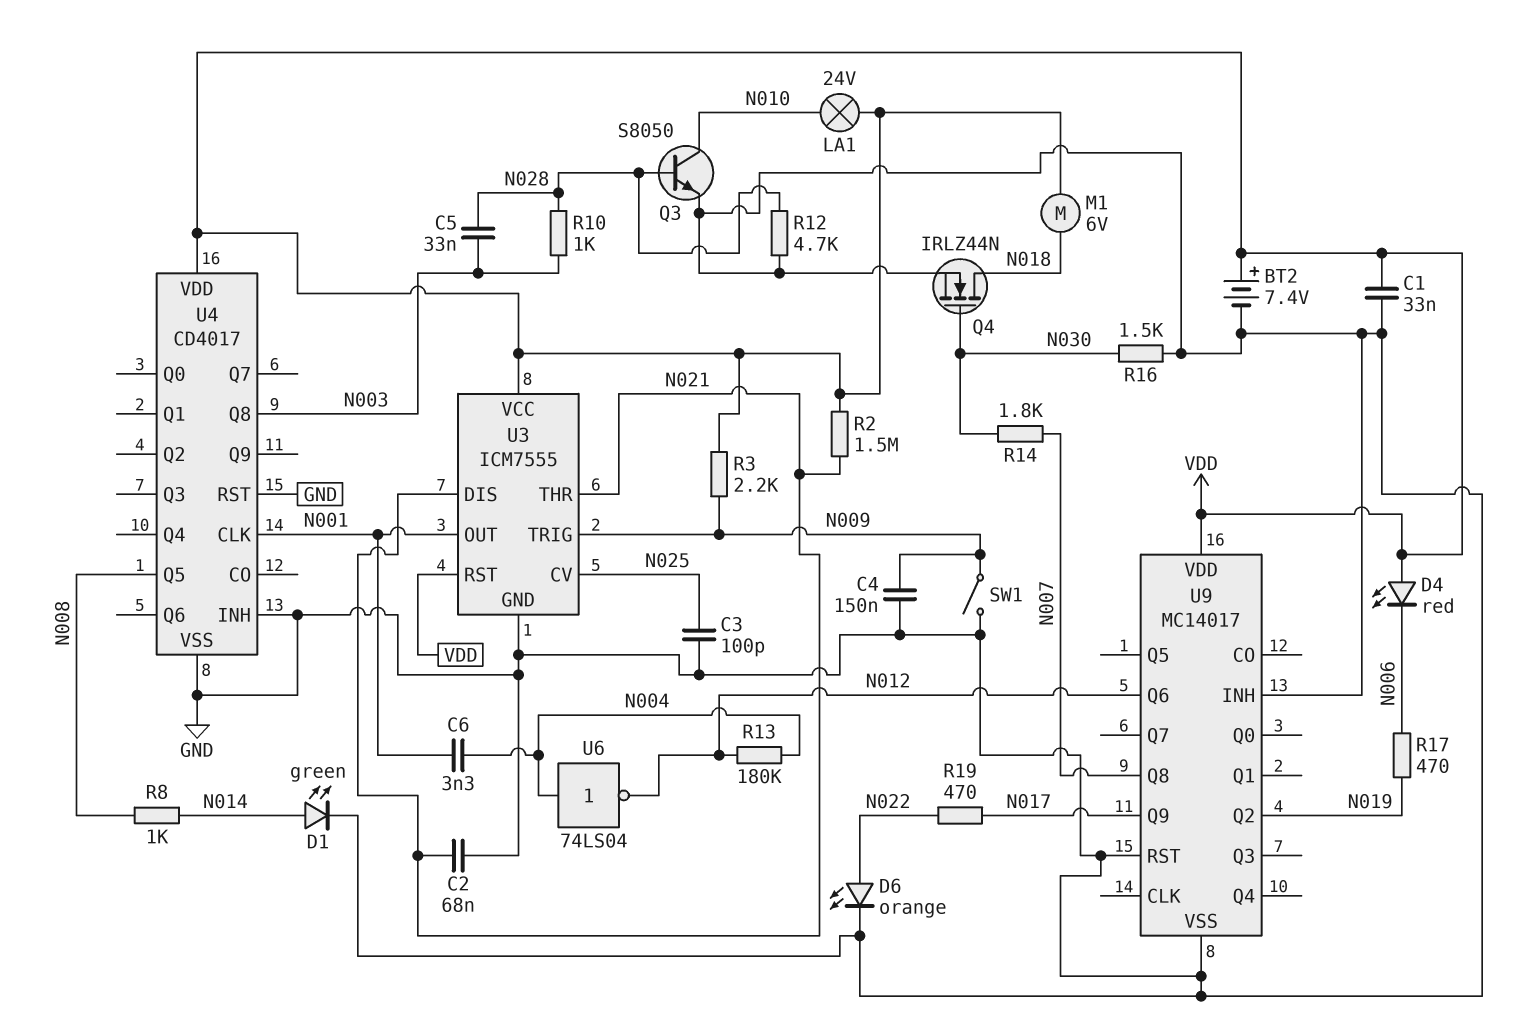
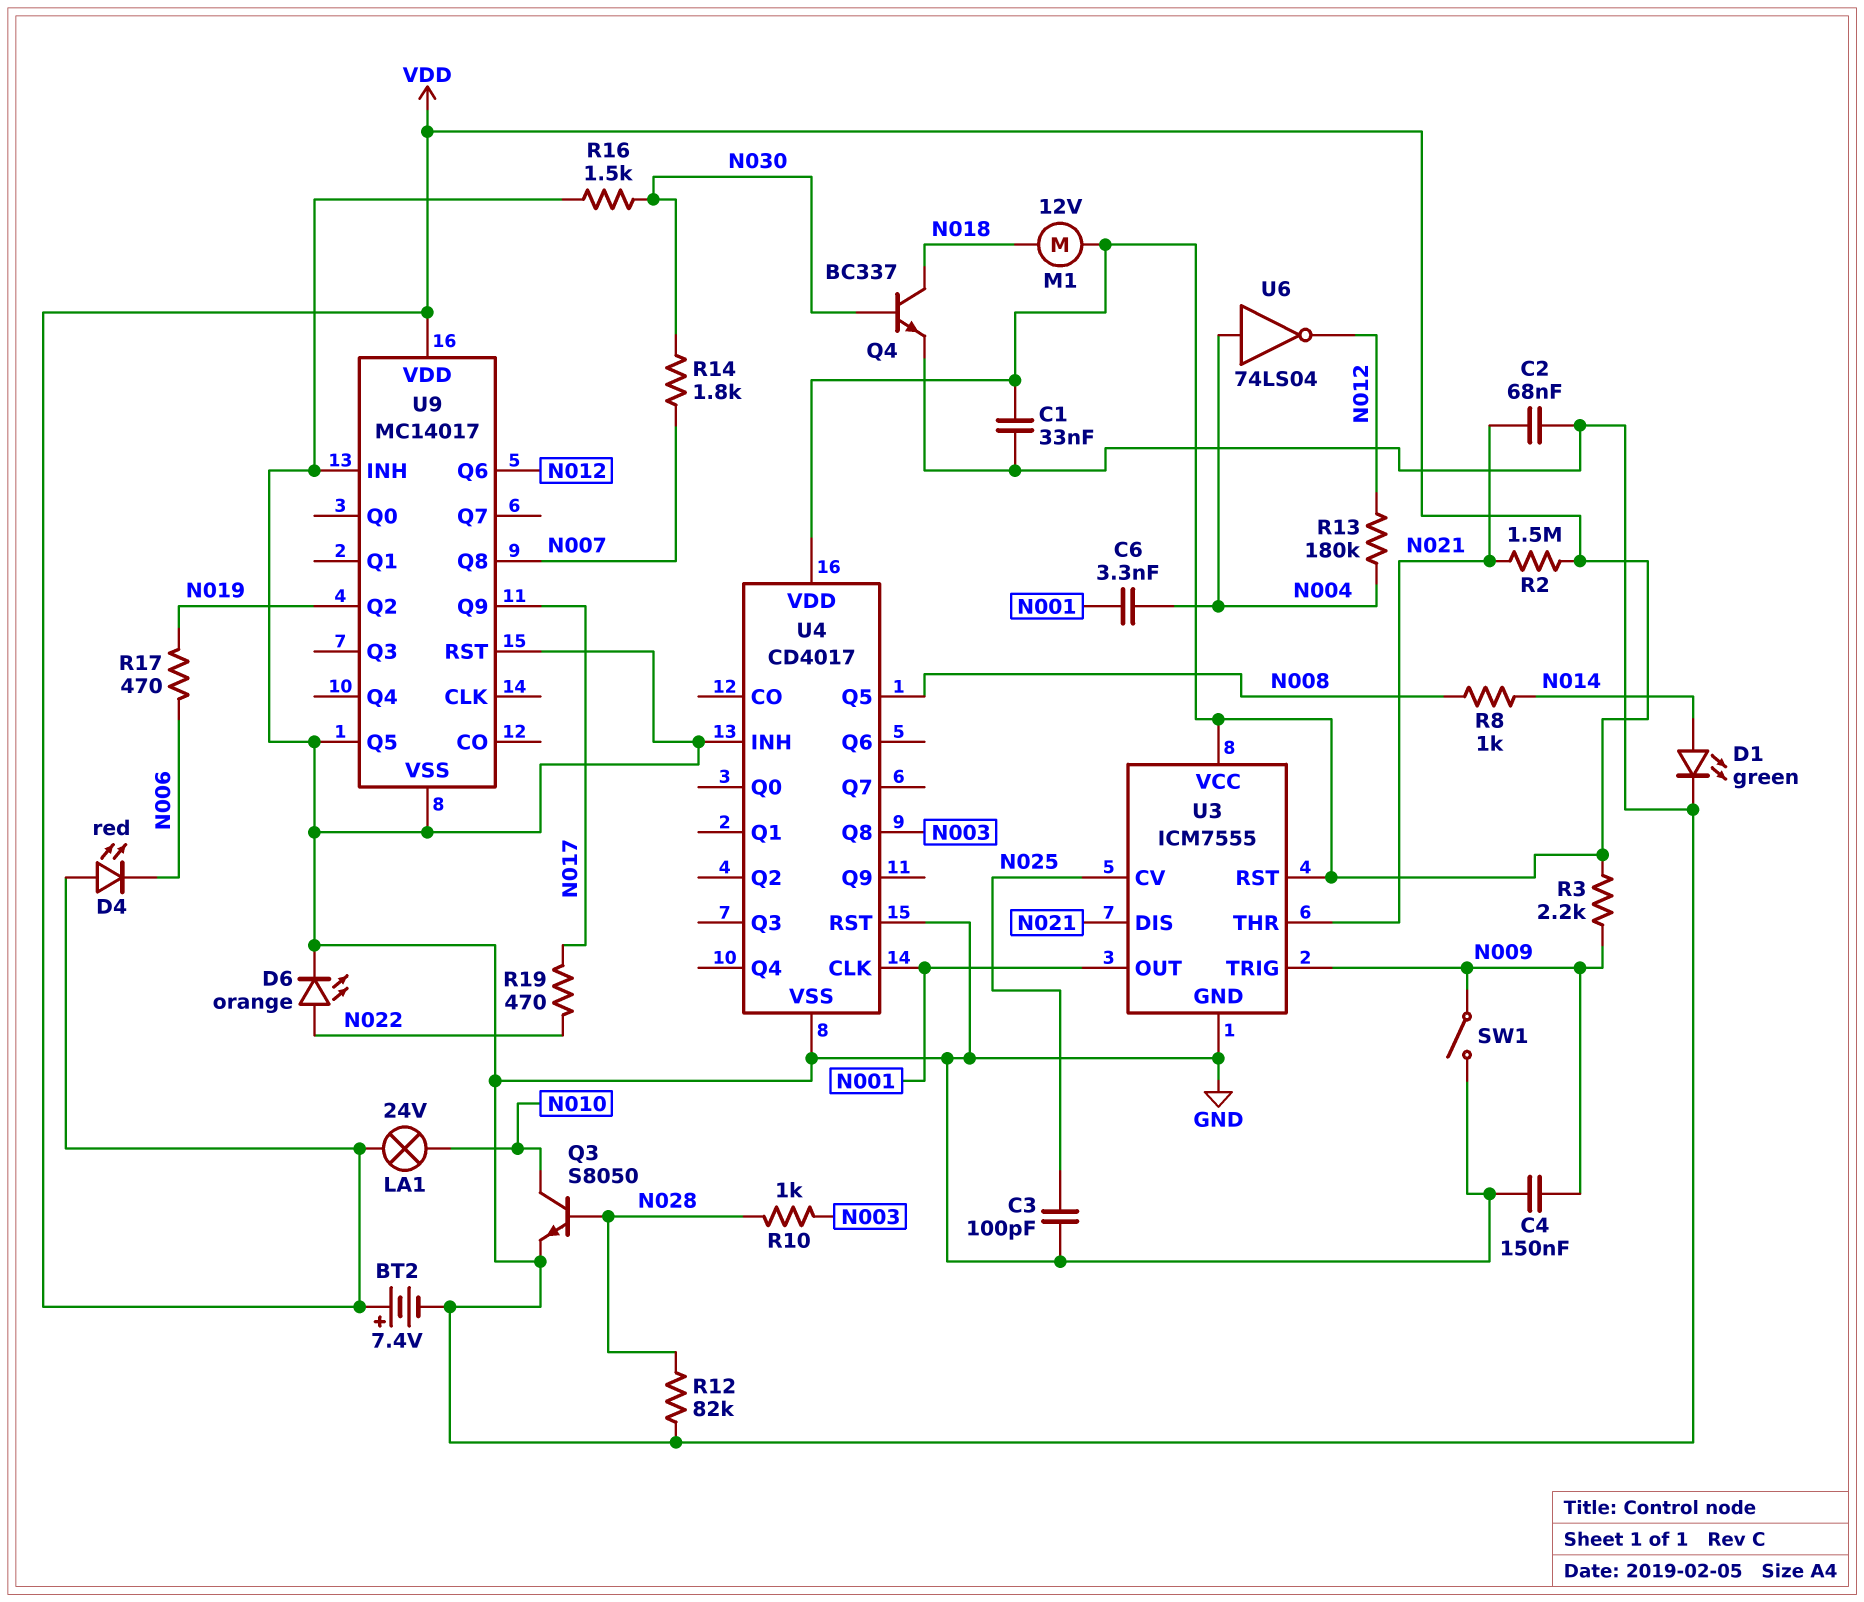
C5: 33nF (N003, N028) -> none
M1: motor 6V (N018, VDD) -> motor 12V (N018, VDD)
Q4: NMOS IRLZ44N (G N030, D N018, S GND) -> NPN BC337 (B N030, C N018, E GND)
R12: 4.7k (GND, N028) -> 82k (GND, N028)
U9 pin Q5: none -> GND

